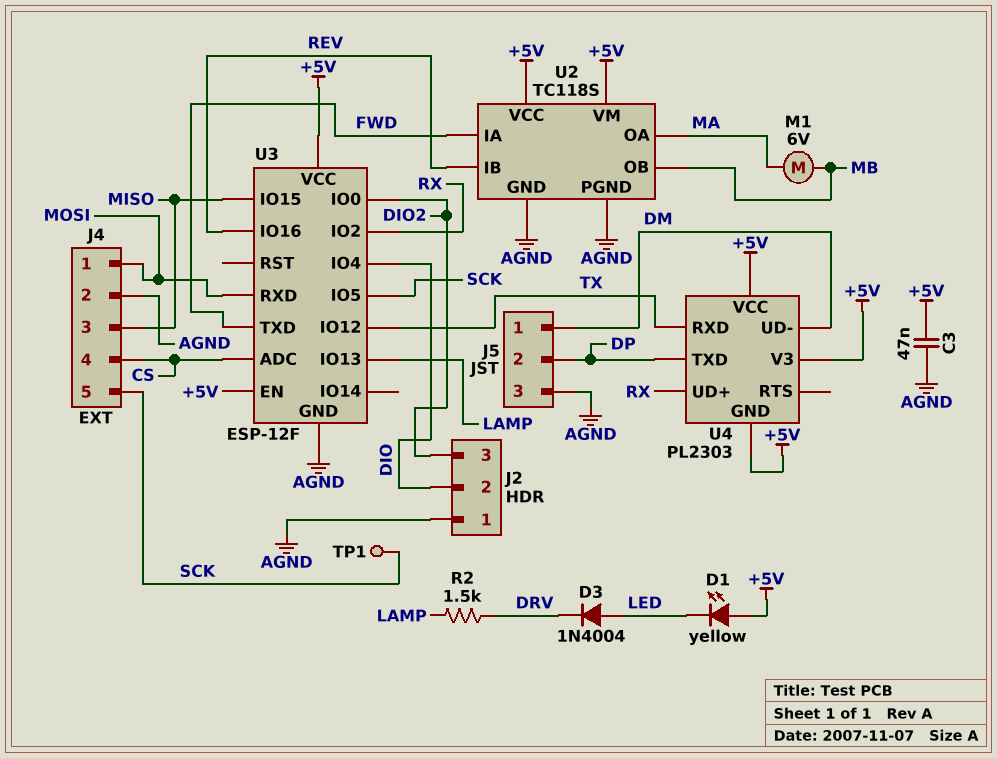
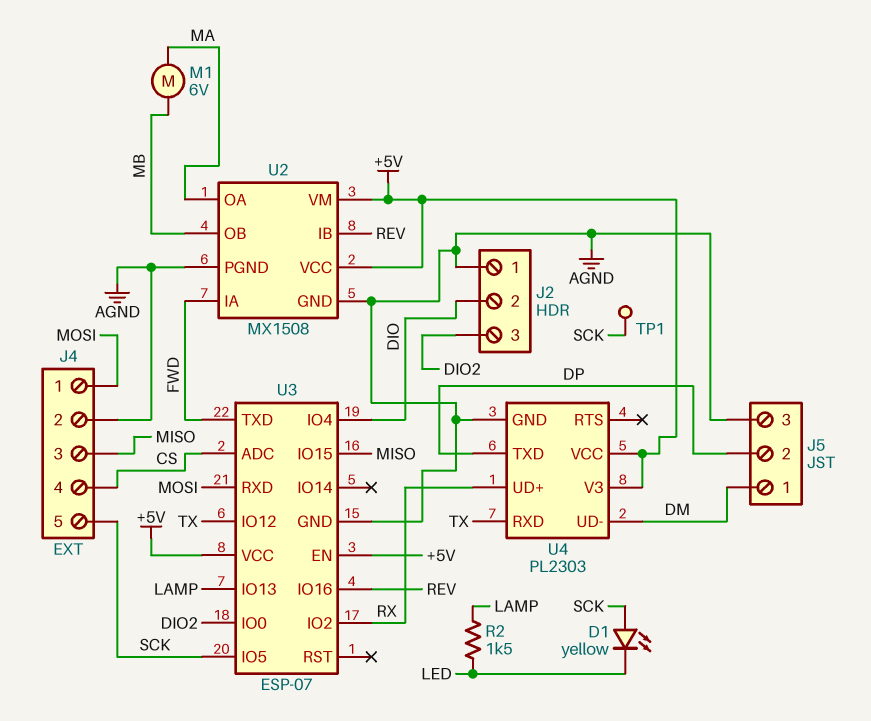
C3: 47nF (+5V, AGND) -> none
D1: LED yellow (A +5V, K LED) -> LED yellow (A SCK, K LED)
D3: diode 1N4004 (A LED, K DRV) -> none
R2: 1.5k (DRV, LAMP) -> 1.5k (LAMP, LED)
U2: TC118S -> MX1508
U3: ESP-12F -> ESP-07
U4 pin GND: +5V -> AGND

